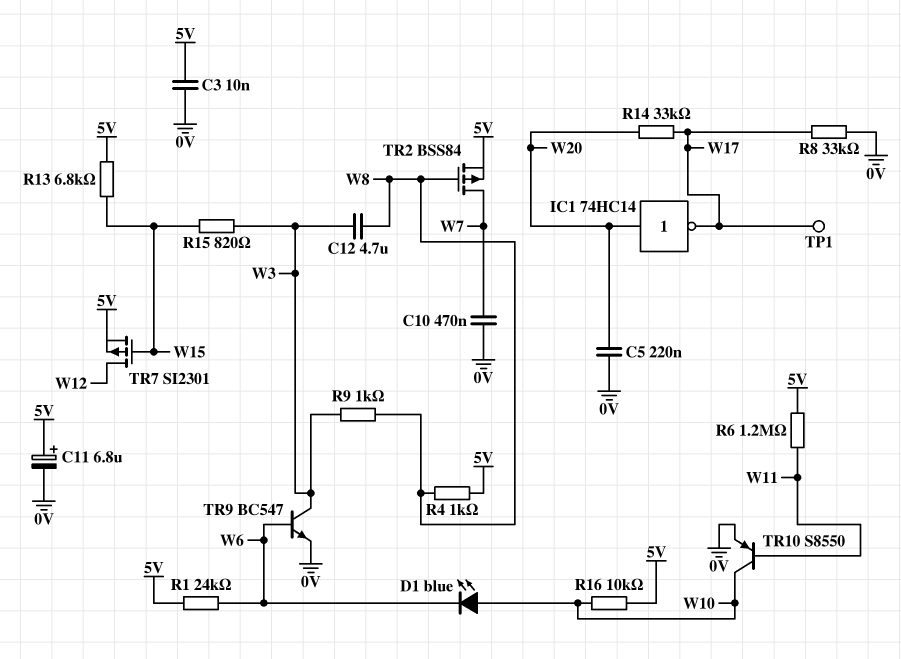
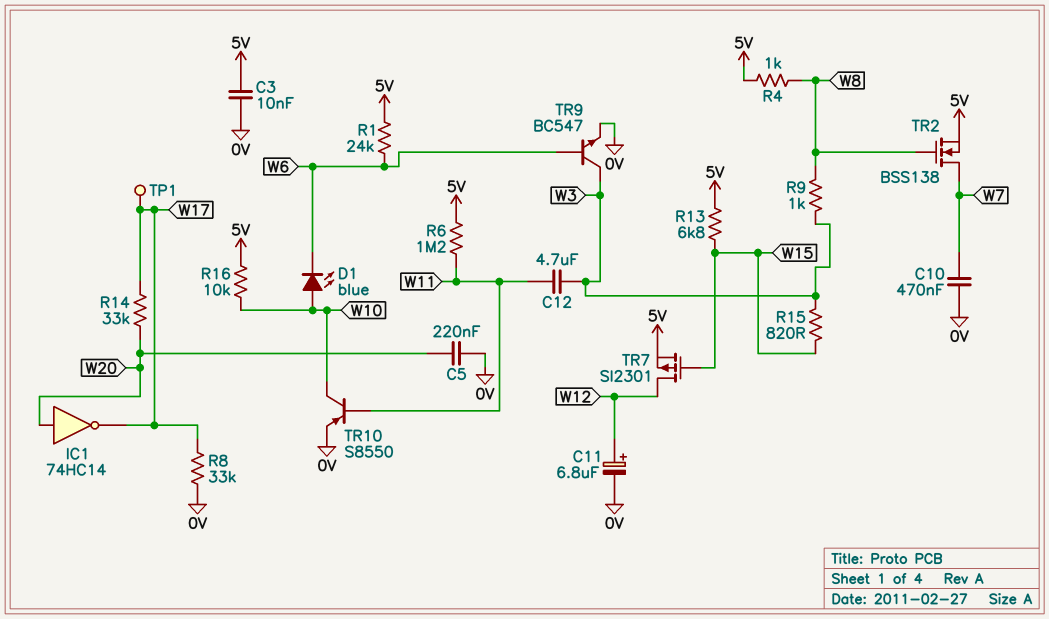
C11: 6.8uF (plus 5V, minus 0V) -> 6.8uF (plus W12, minus 0V)
C12: 4.7uF (W3, W8) -> 4.7uF (W3, W11)
TR2: PMOS BSS84 (G W8, D W7, S 5V) -> NMOS BSS138 (G W8, D W7, S 5V)

